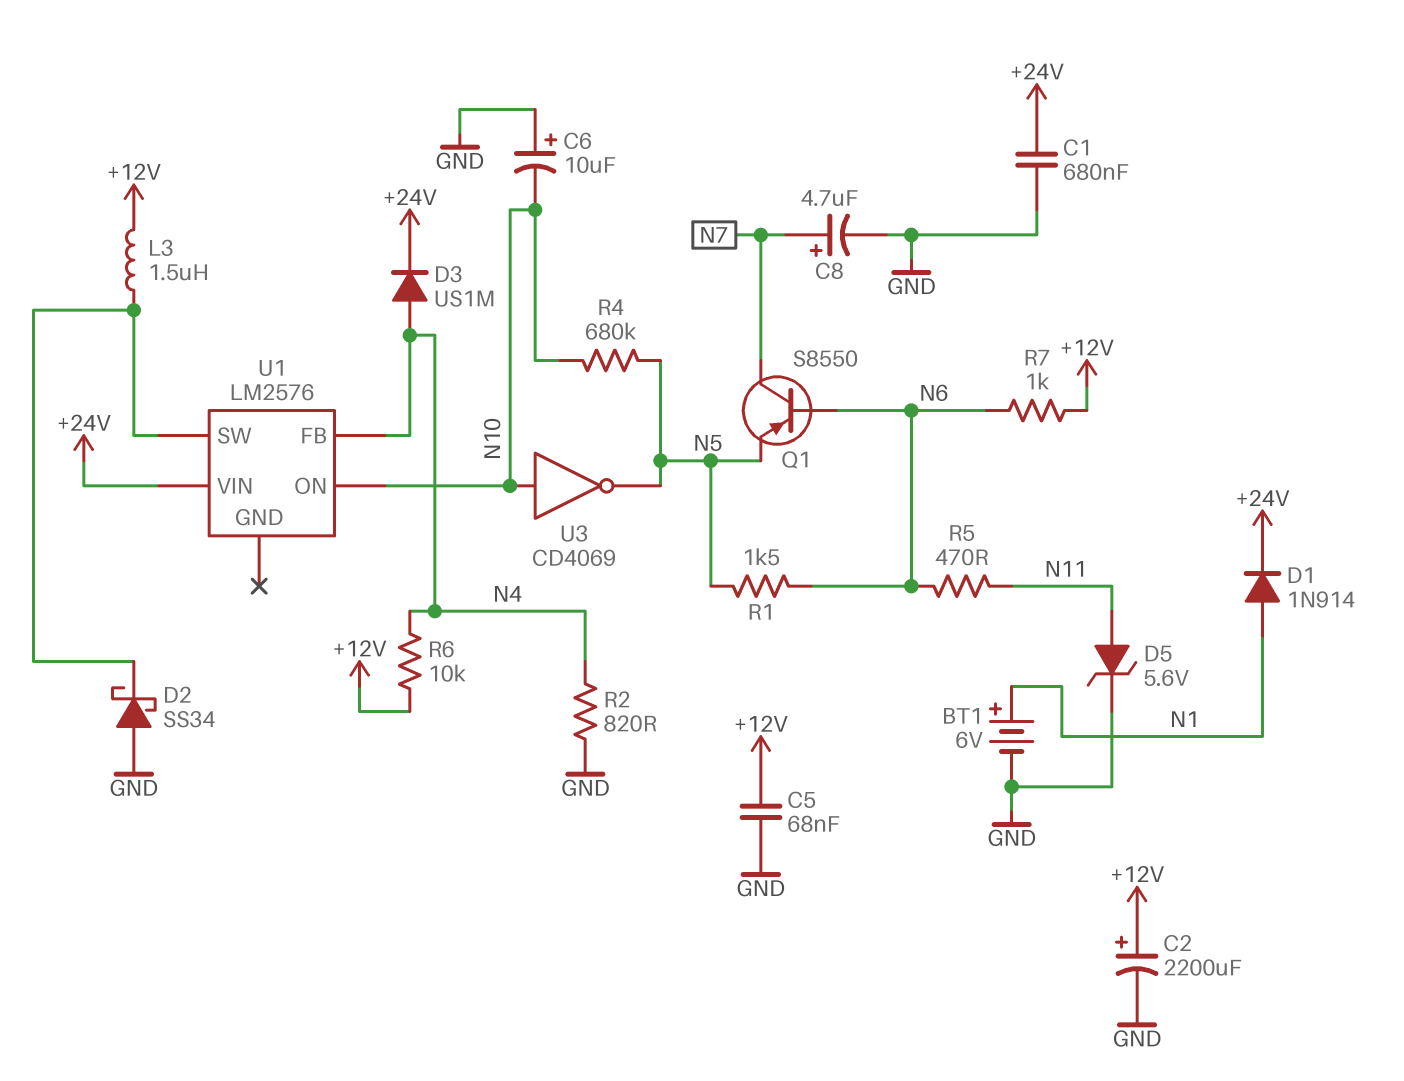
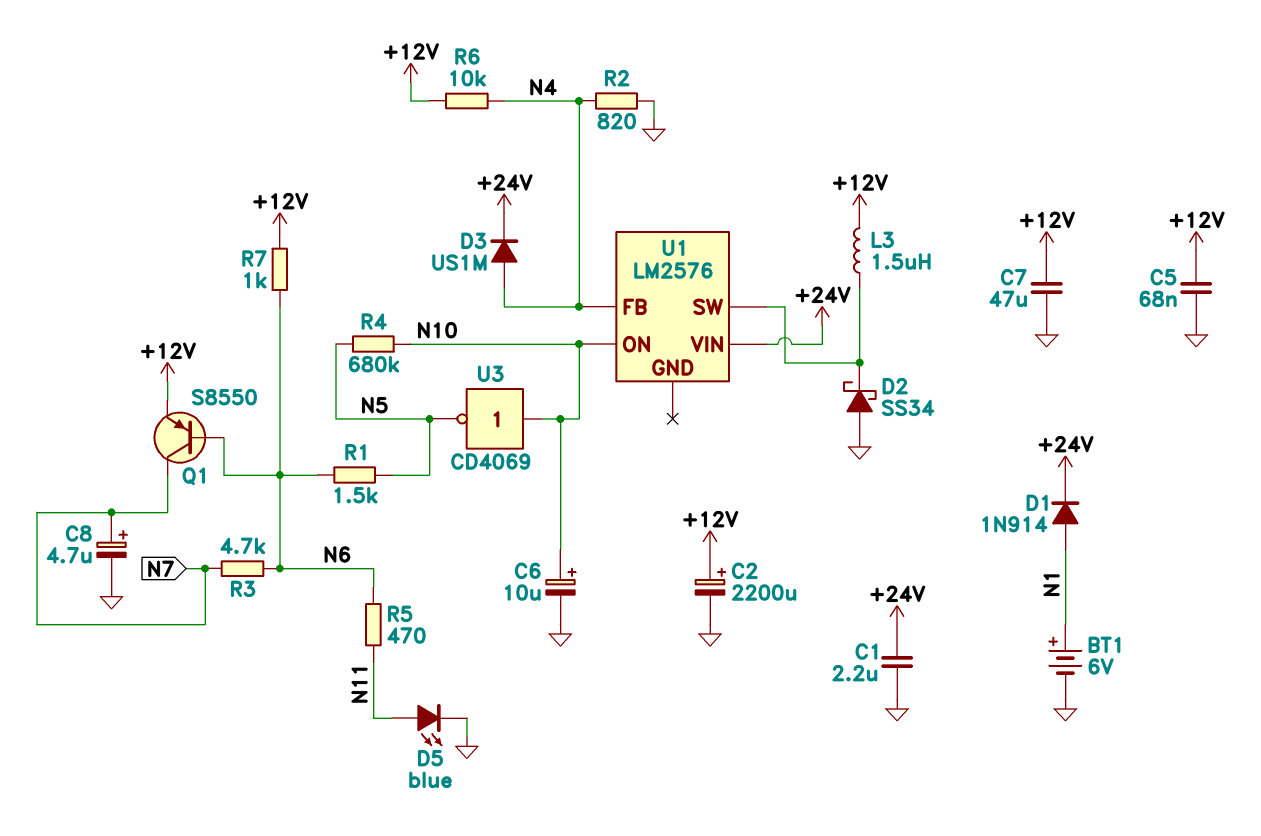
C1: 680nF (+24V, GND) -> 2.2uF (+24V, GND)
C6: 10uF (plus GND, minus N10) -> 10uF (plus N10, minus GND)
C7: none -> 47uF (+12V, GND)
D5: zener 5.6V (A N11, K GND) -> LED blue (A N11, K GND)
Q1: PNP S8550 (B N6, C N7, E N5) -> PNP S8550 (B N6, C N7, E +12V)
R3: none -> 4.7k (N6, N7)

